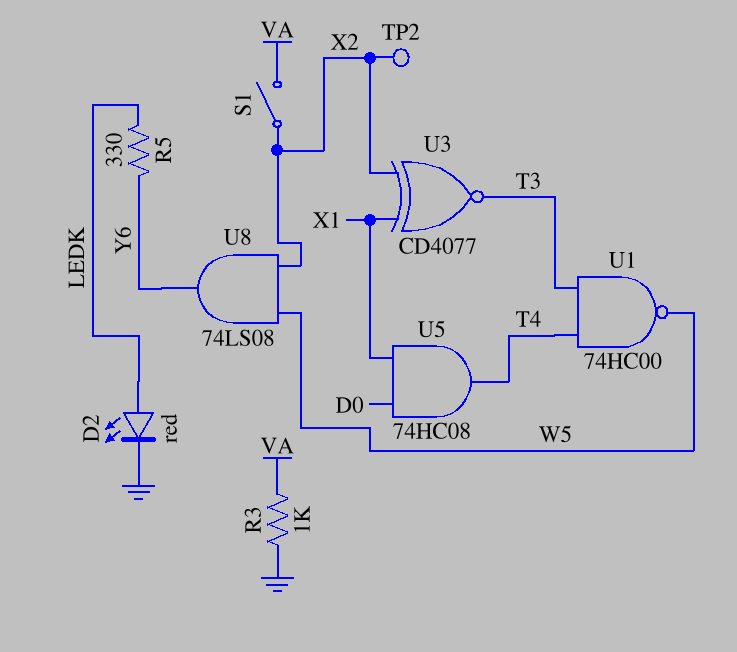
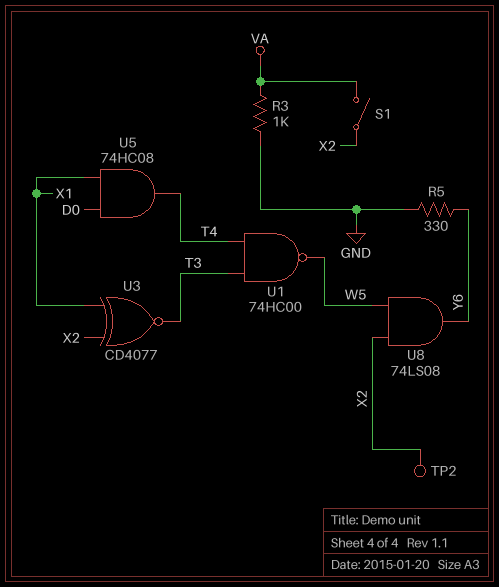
D2: LED red (A LEDK, K GND) -> none
R5: 330 (LEDK, Y6) -> 330 (GND, Y6)

